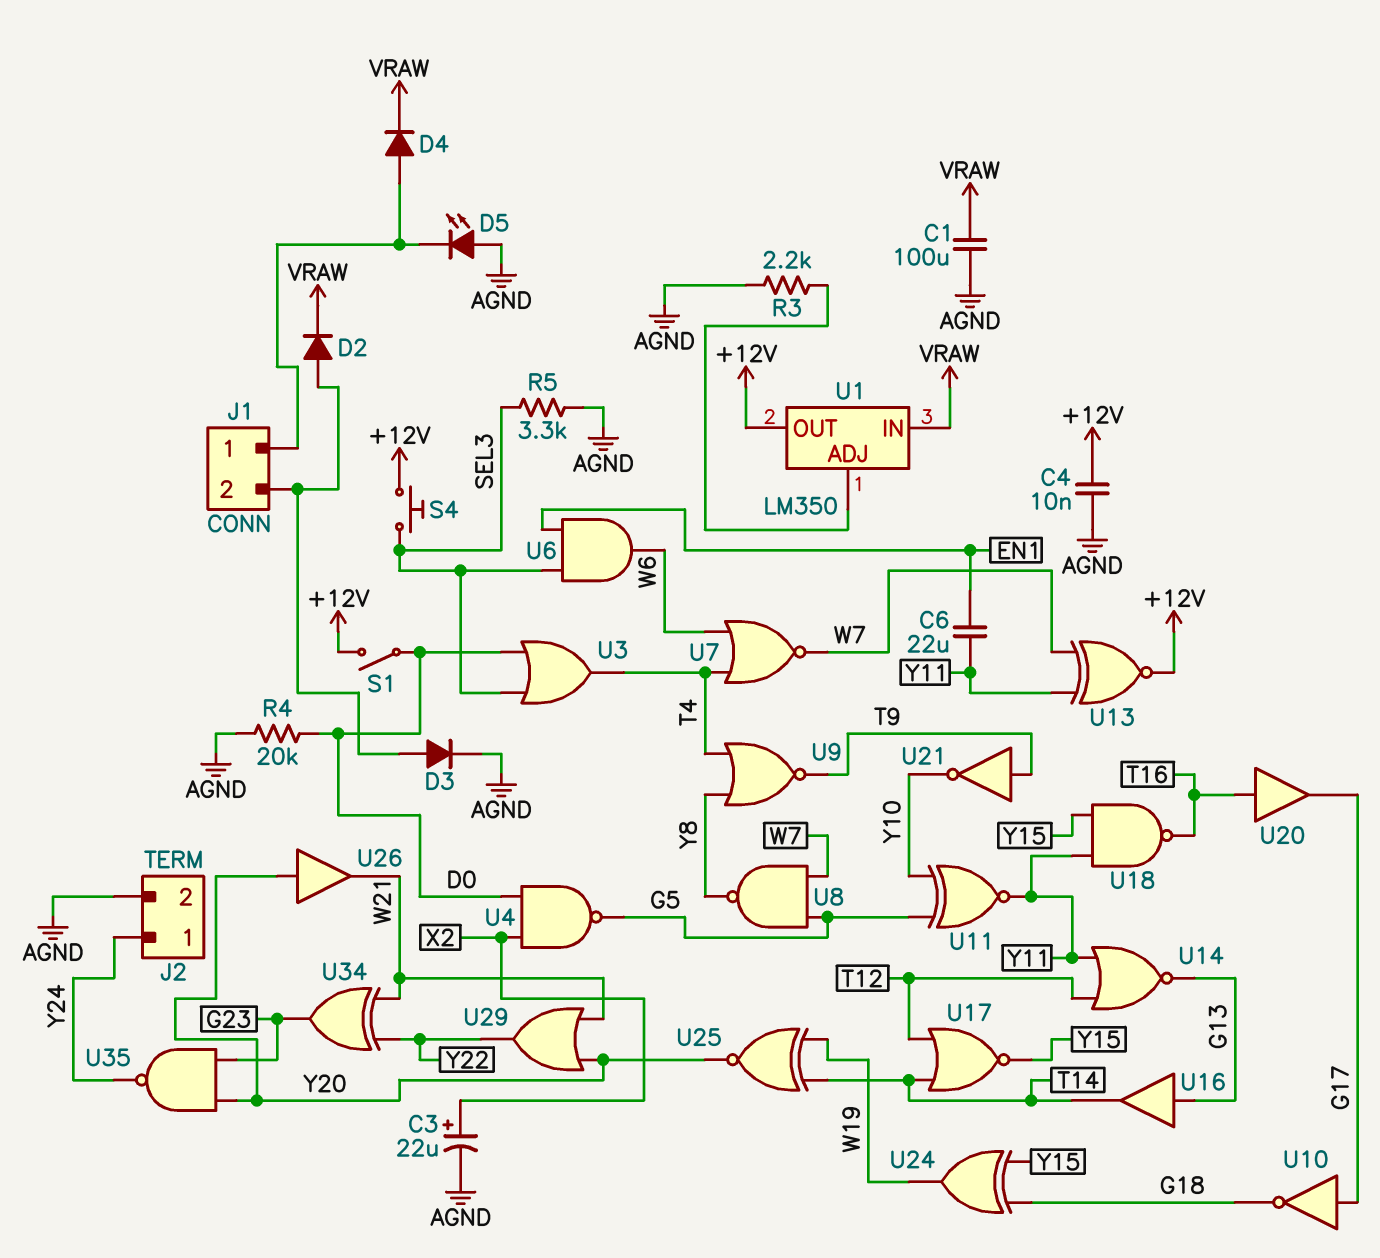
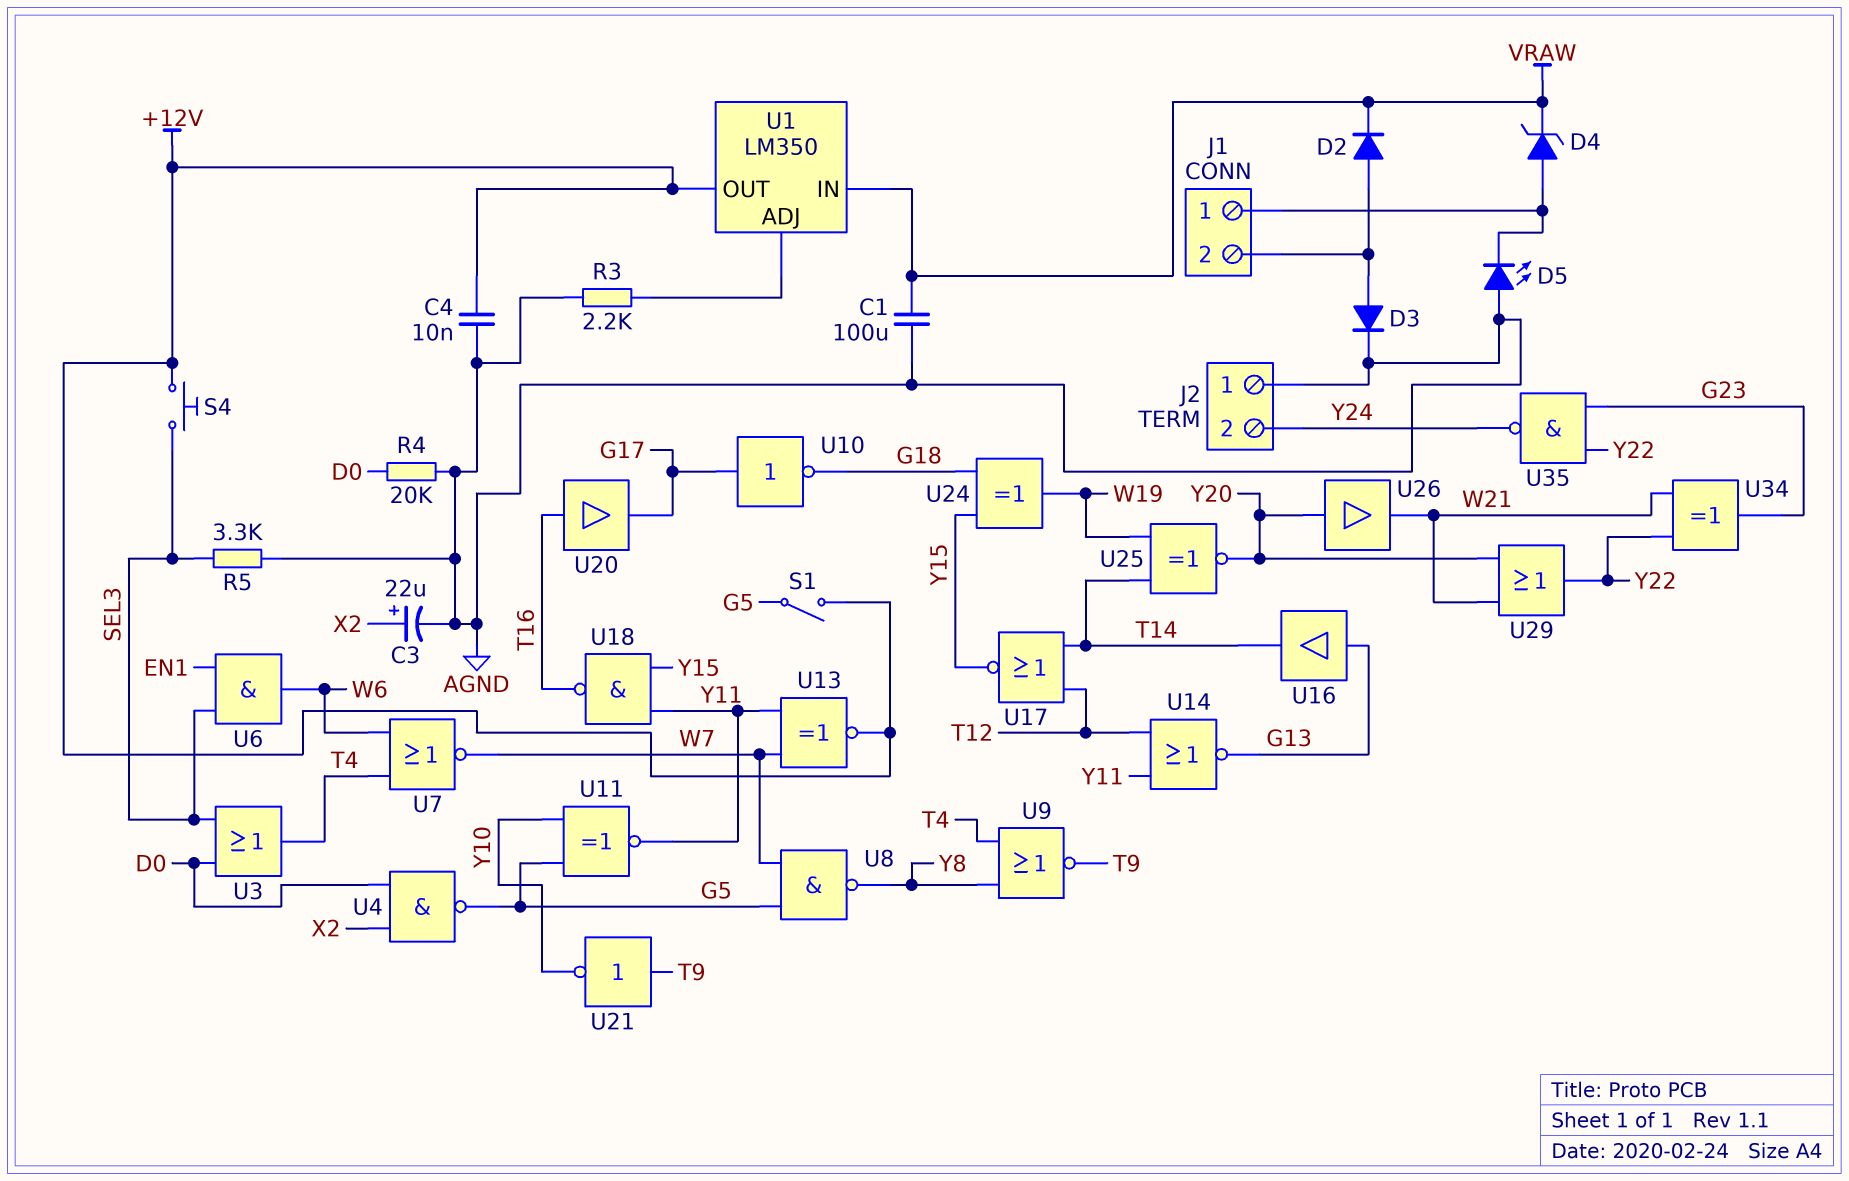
C6: 22uF (EN1, Y11) -> none
D4: diode (A J1/1, K VRAW) -> zener (A J1/1, K VRAW)
J2 pin 1: Y24 -> AGND
J2 pin 2: AGND -> Y24
S1: switch (+12V, D0) -> switch (+12V, G5)
U35: NAND (in G23, in Y20, out Y24) -> NAND (in G23, in Y22, out Y24)

